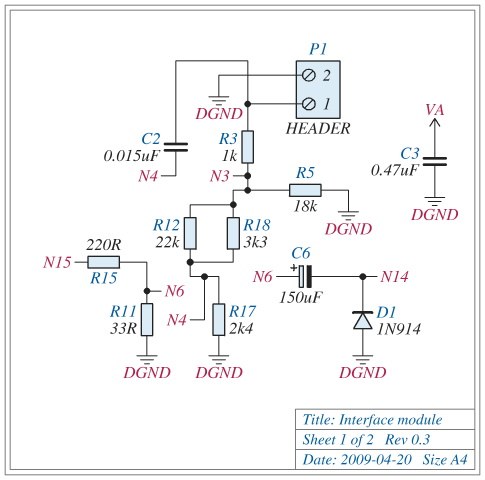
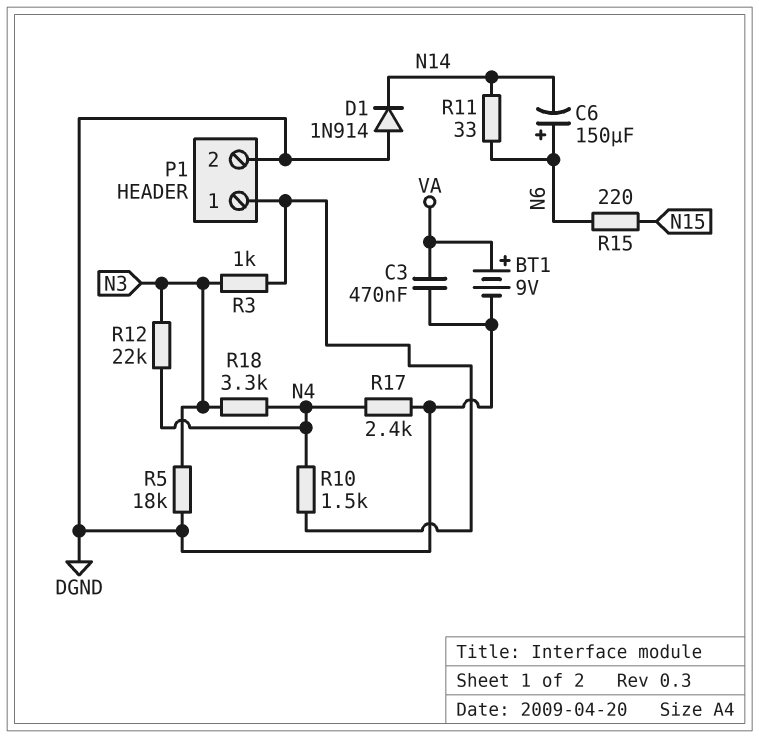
BT1: none -> 9V (plus VA, minus DGND)
C2: 15nF (N4, P1/1) -> none
R10: none -> 1.5k (N4, P1/1)
R11: 33 (DGND, N6) -> 33 (N6, N14)

